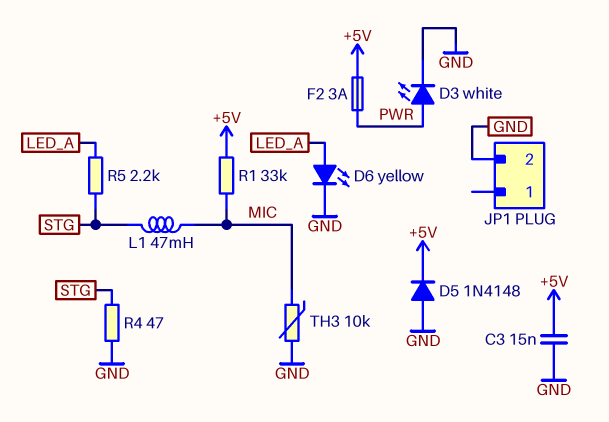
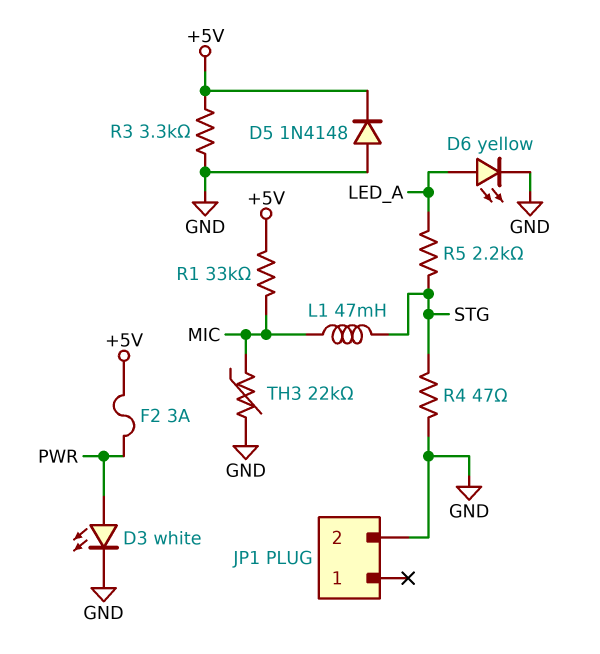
C3: 15nF (+5V, GND) -> none
R3: none -> 3.3k (+5V, GND)
TH3: 10k (GND, MIC) -> 22k (GND, MIC)

